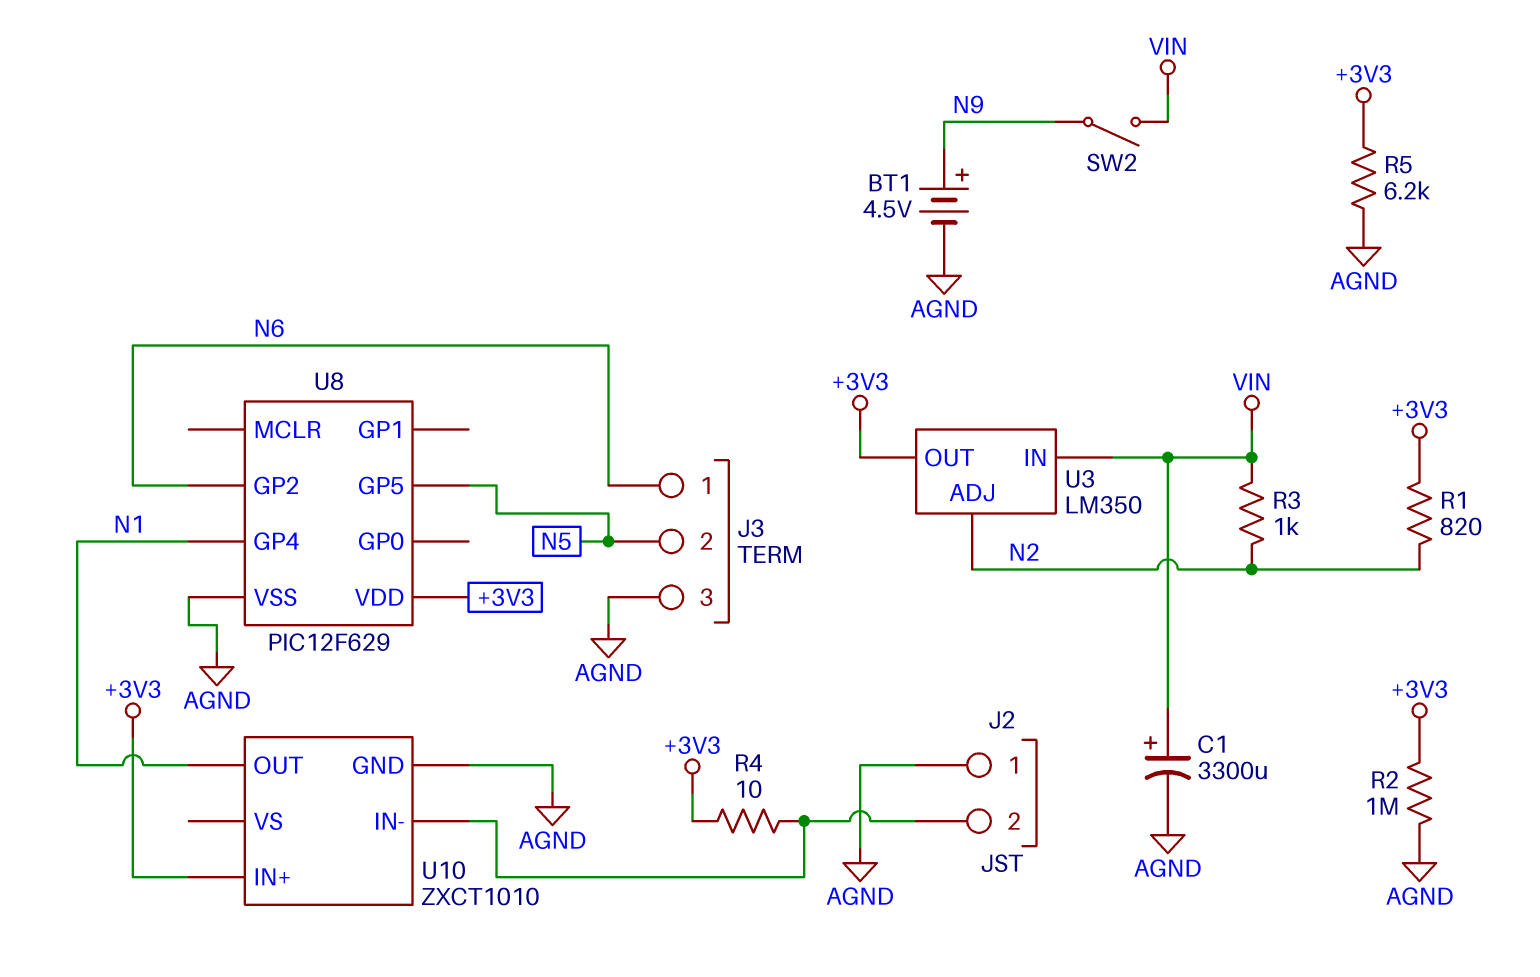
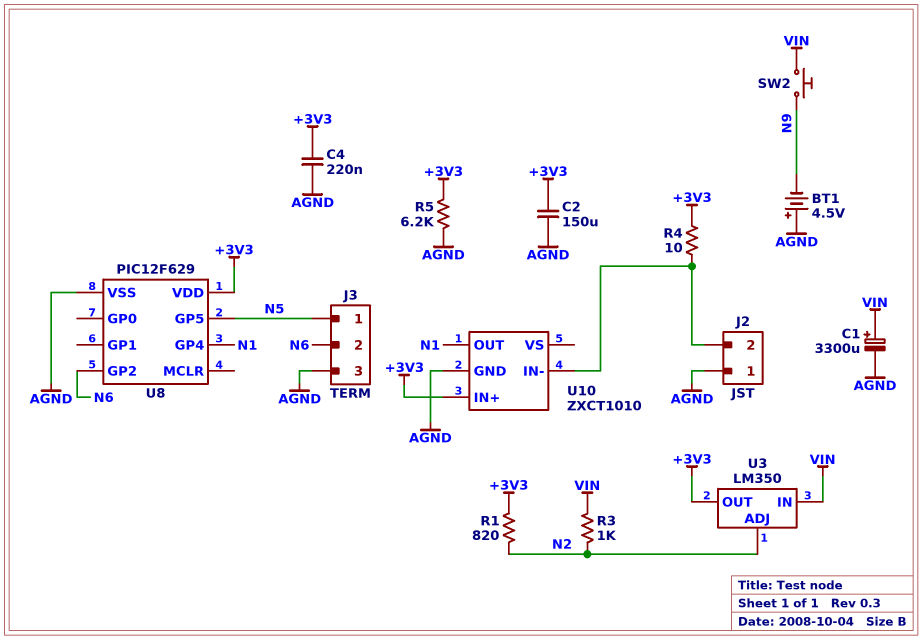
BT1: 4.5V (plus N9, minus AGND) -> 4.5V (plus AGND, minus N9)
C2: none -> 150uF (+3V3, AGND)
C4: none -> 220nF (+3V3, AGND)
J3 pin 1: N6 -> N5
J3 pin 2: N5 -> N6
R2: 1M (+3V3, AGND) -> none
SW2: switch (N9, VIN) -> button (N9, VIN)

